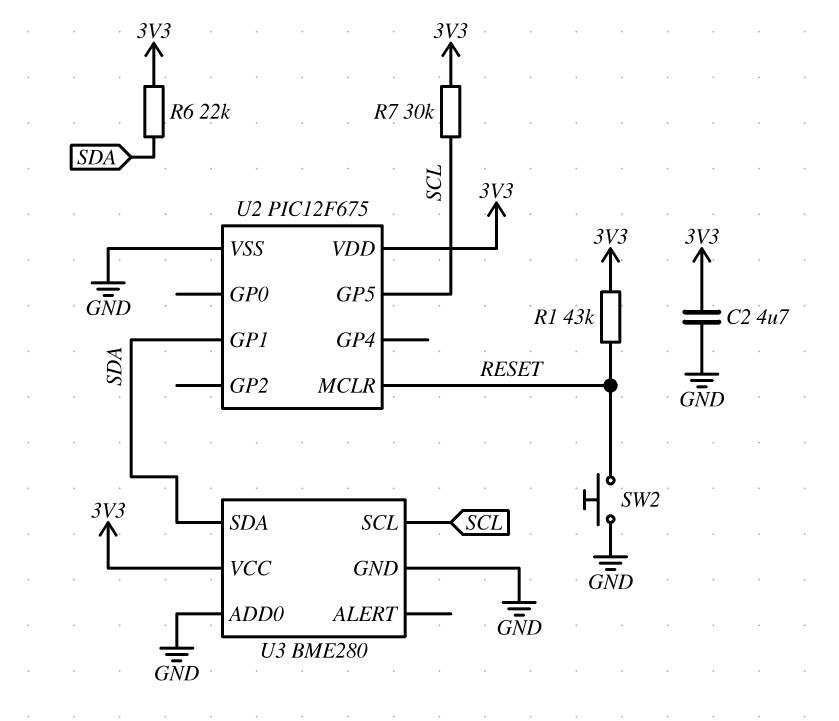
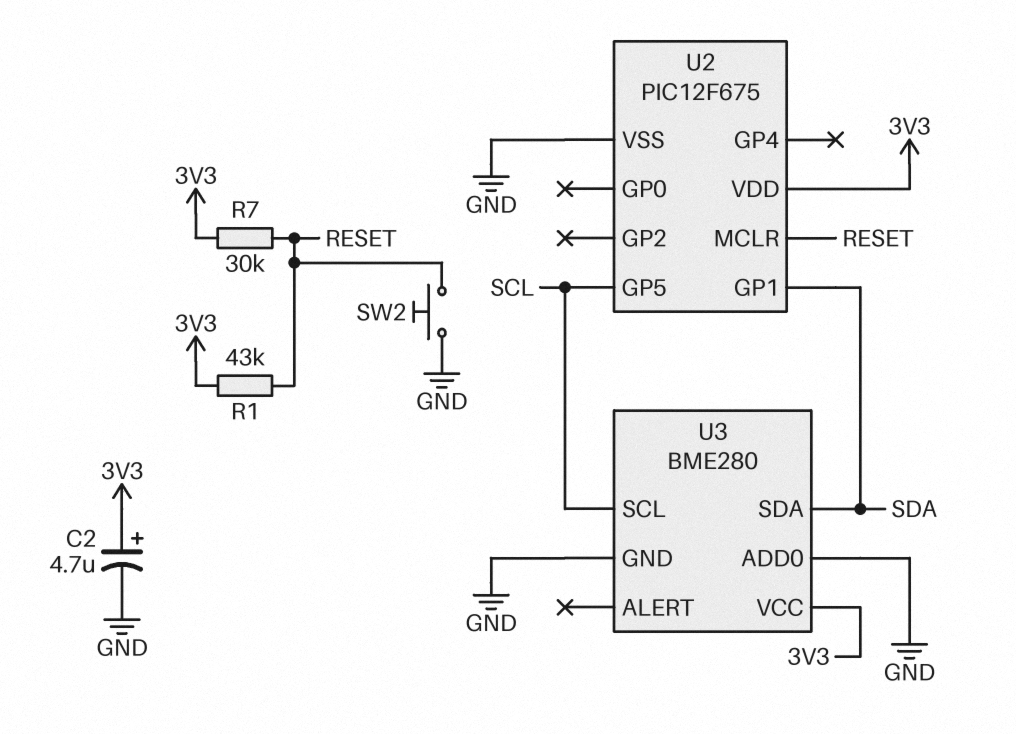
C2: 4.7uF (3V3, GND) -> 4.7uF (plus 3V3, minus GND)
R6: 22k (3V3, SDA) -> none
R7: 30k (3V3, SCL) -> 30k (3V3, RESET)

